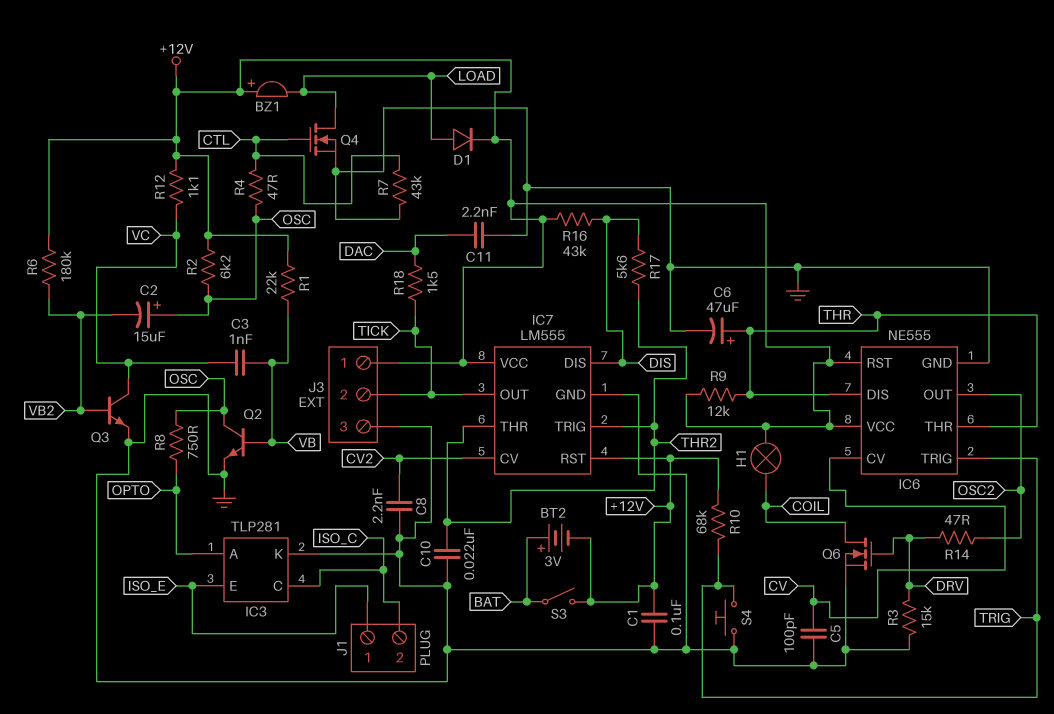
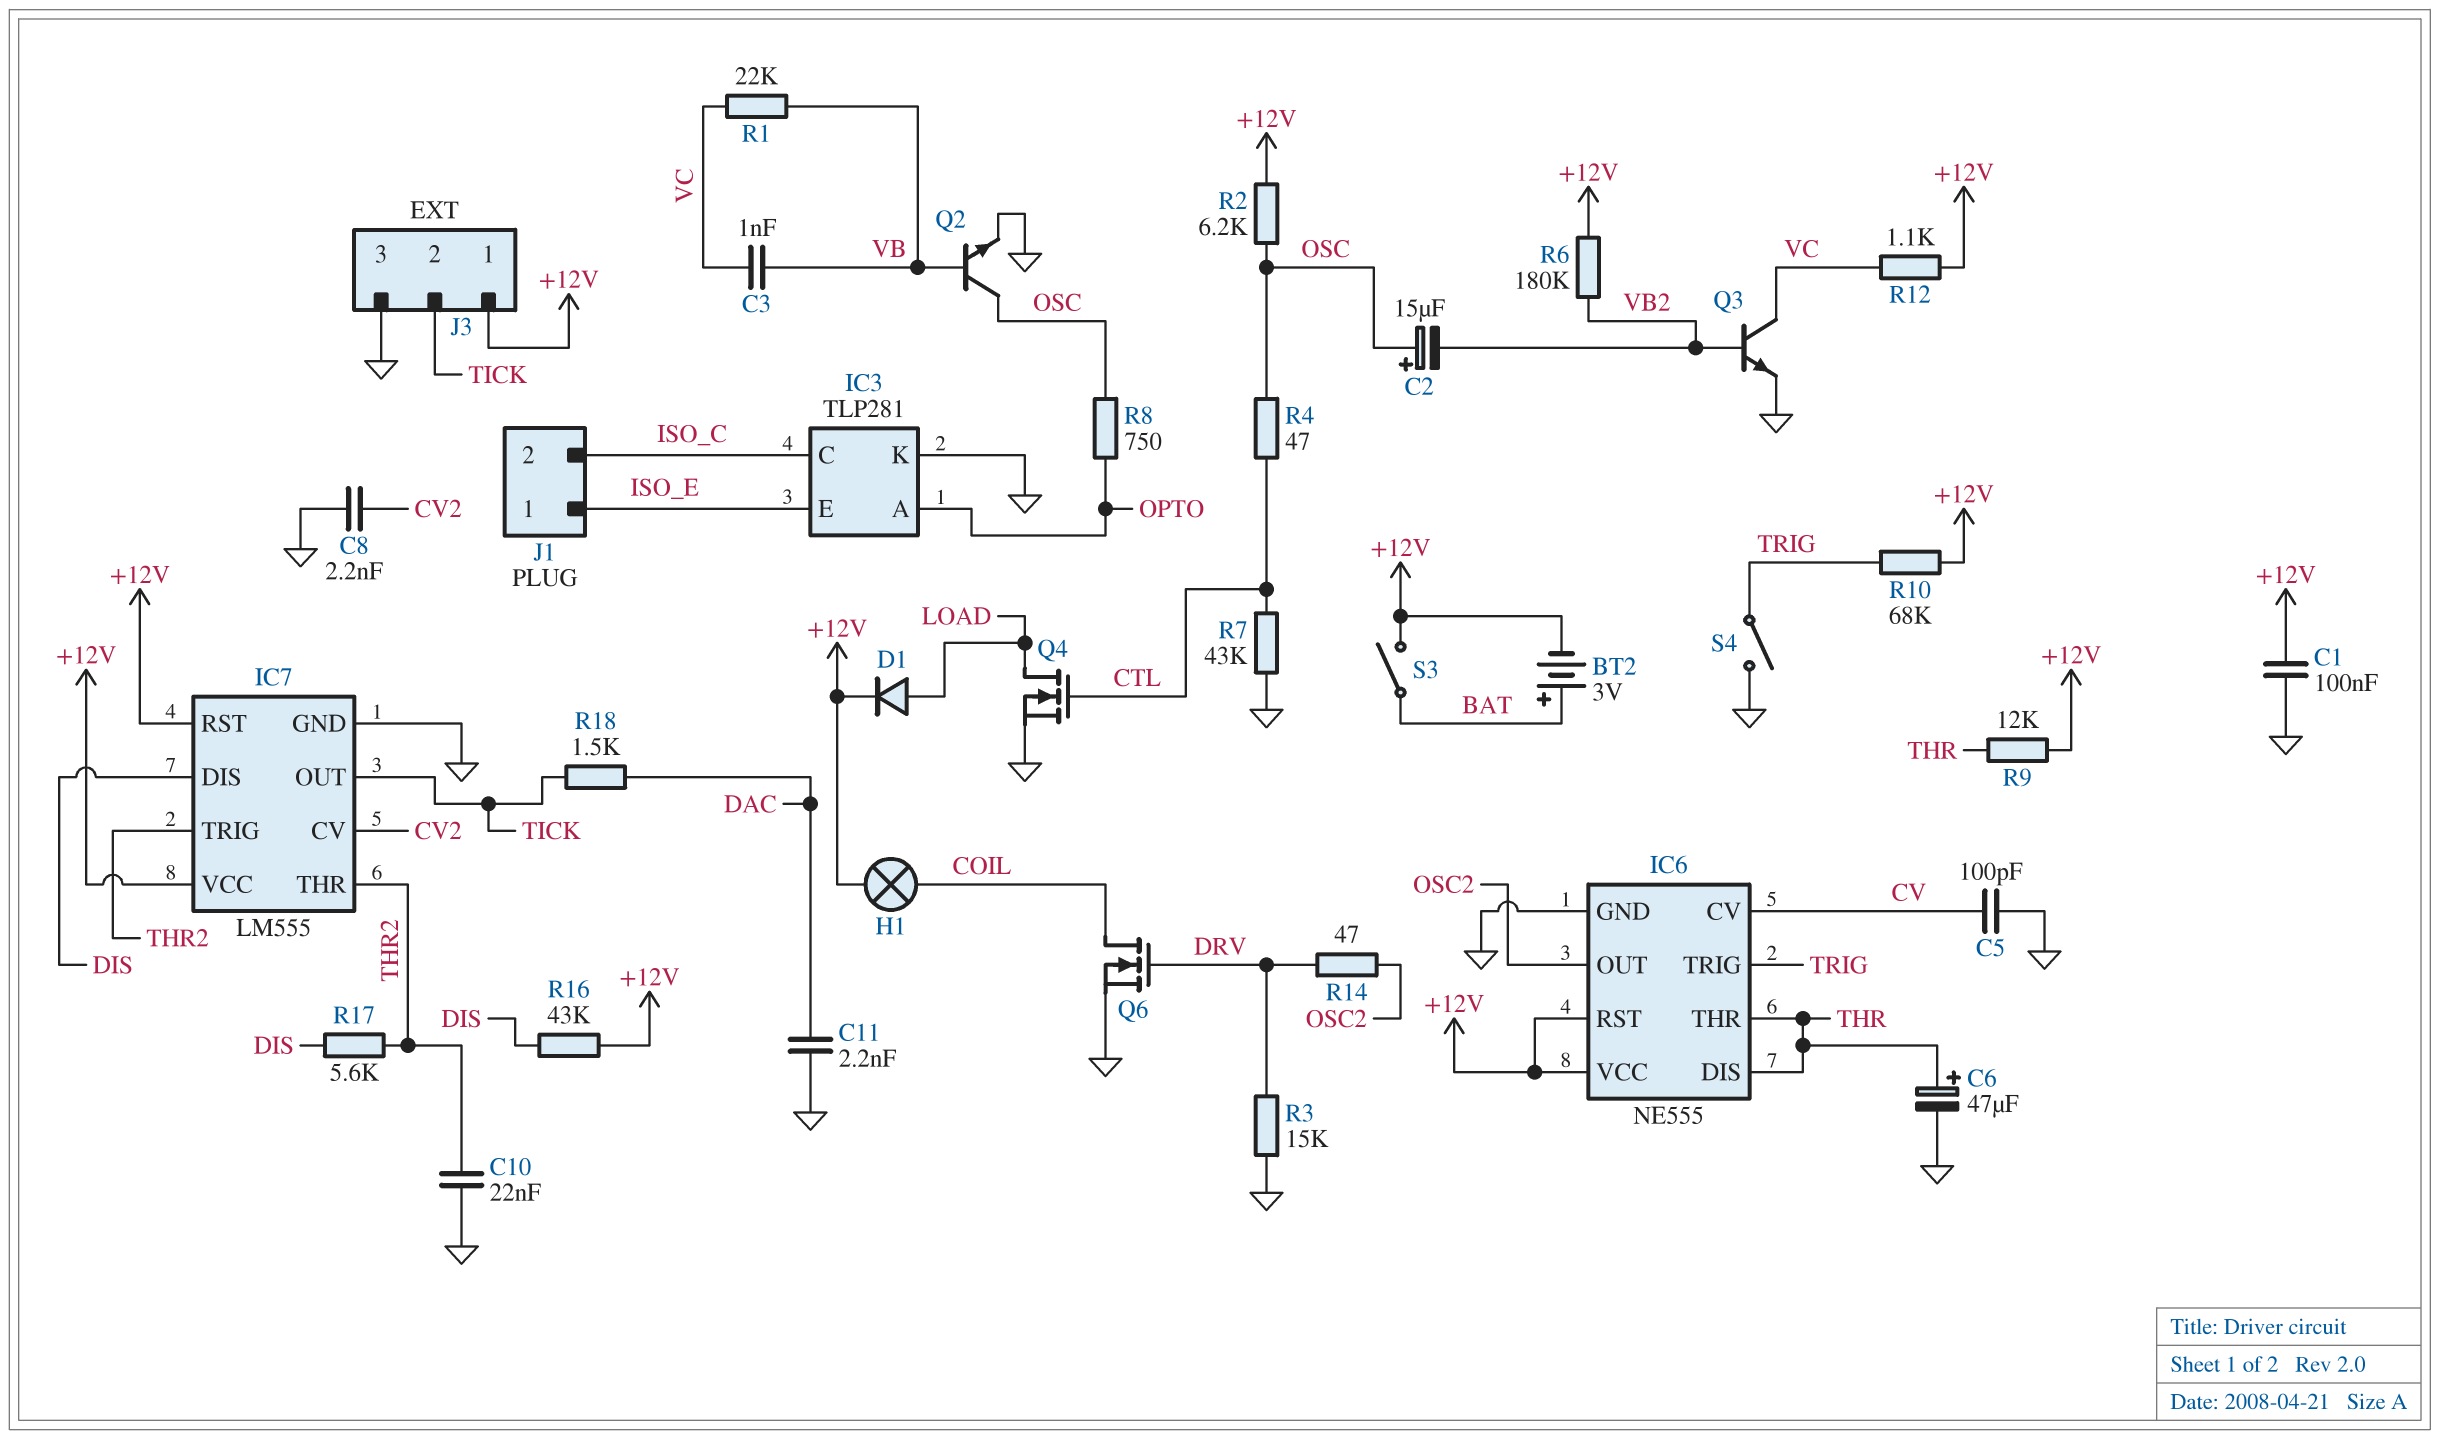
BZ1: buzzer (plus +12V, minus LOAD) -> none
R1: 22k (+12V, VB) -> 22k (VB, VC)
S4: button (GND, TRIG) -> switch (GND, TRIG)

